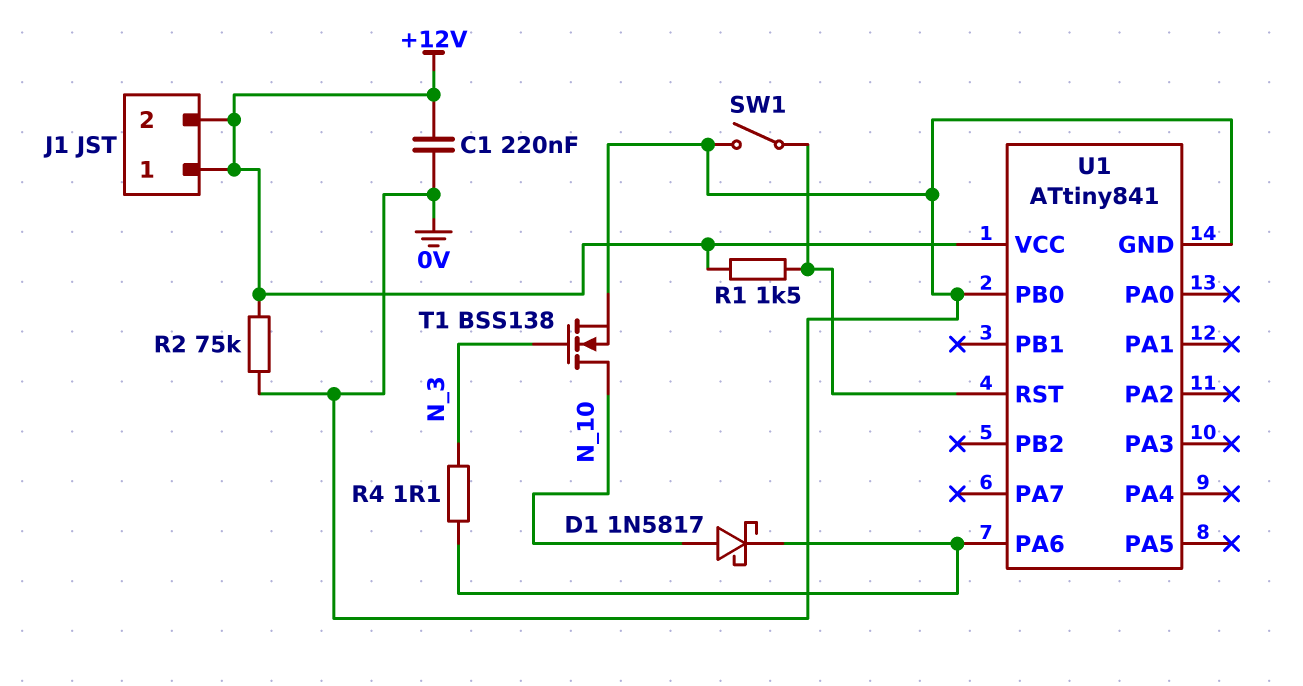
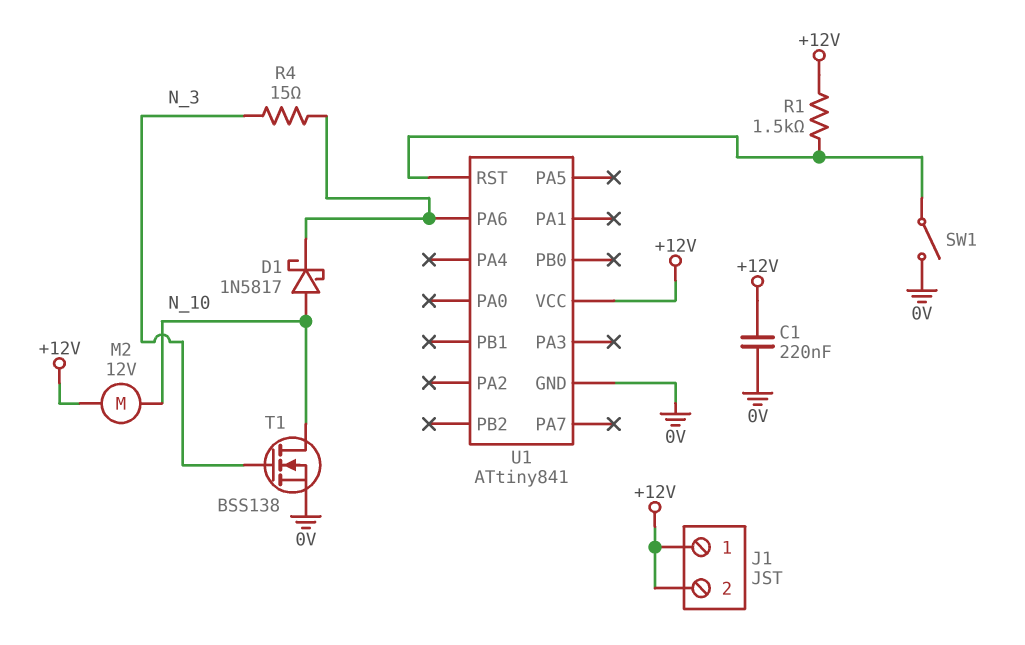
M2: none -> motor 12V (+12V, N_10)
R2: 75k (+12V, 0V) -> none
R4: 1.1 (N_3, U1/PA6) -> 15 (N_3, U1/PA6)
U1 pin PB0: 0V -> none

